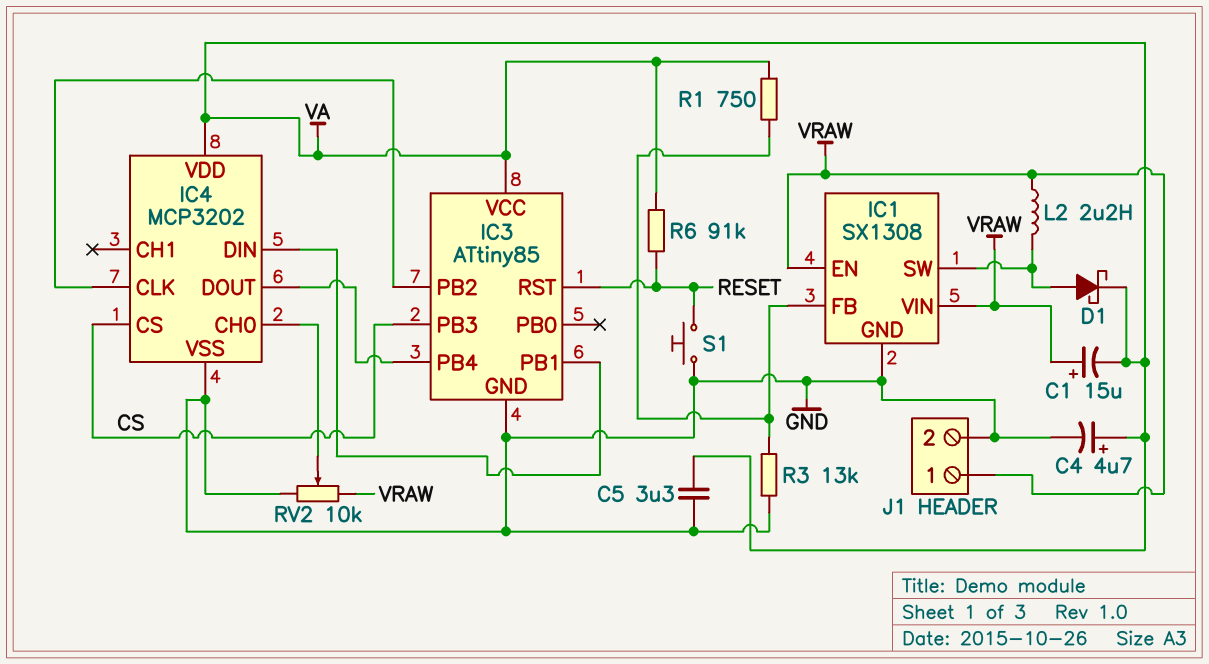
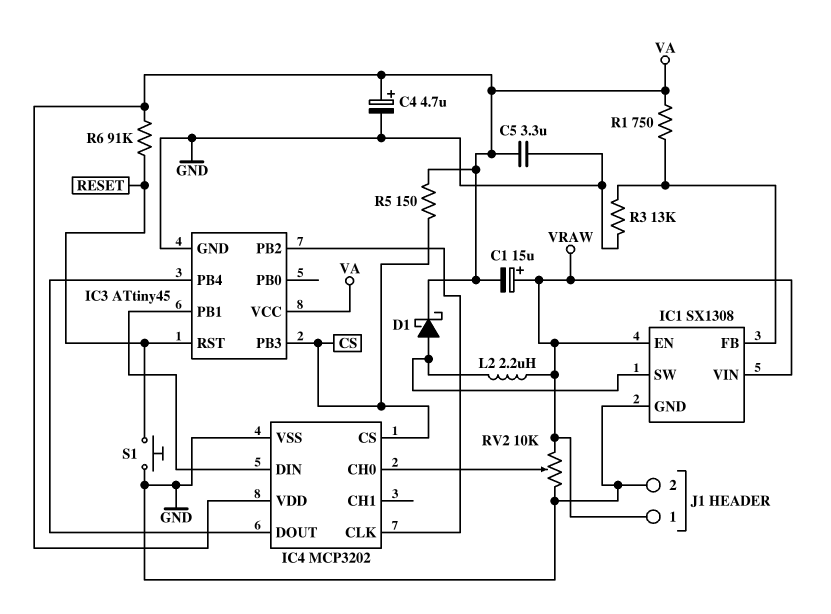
IC3: ATtiny85 -> ATtiny45
R5: none -> 150 (CS, VA)

